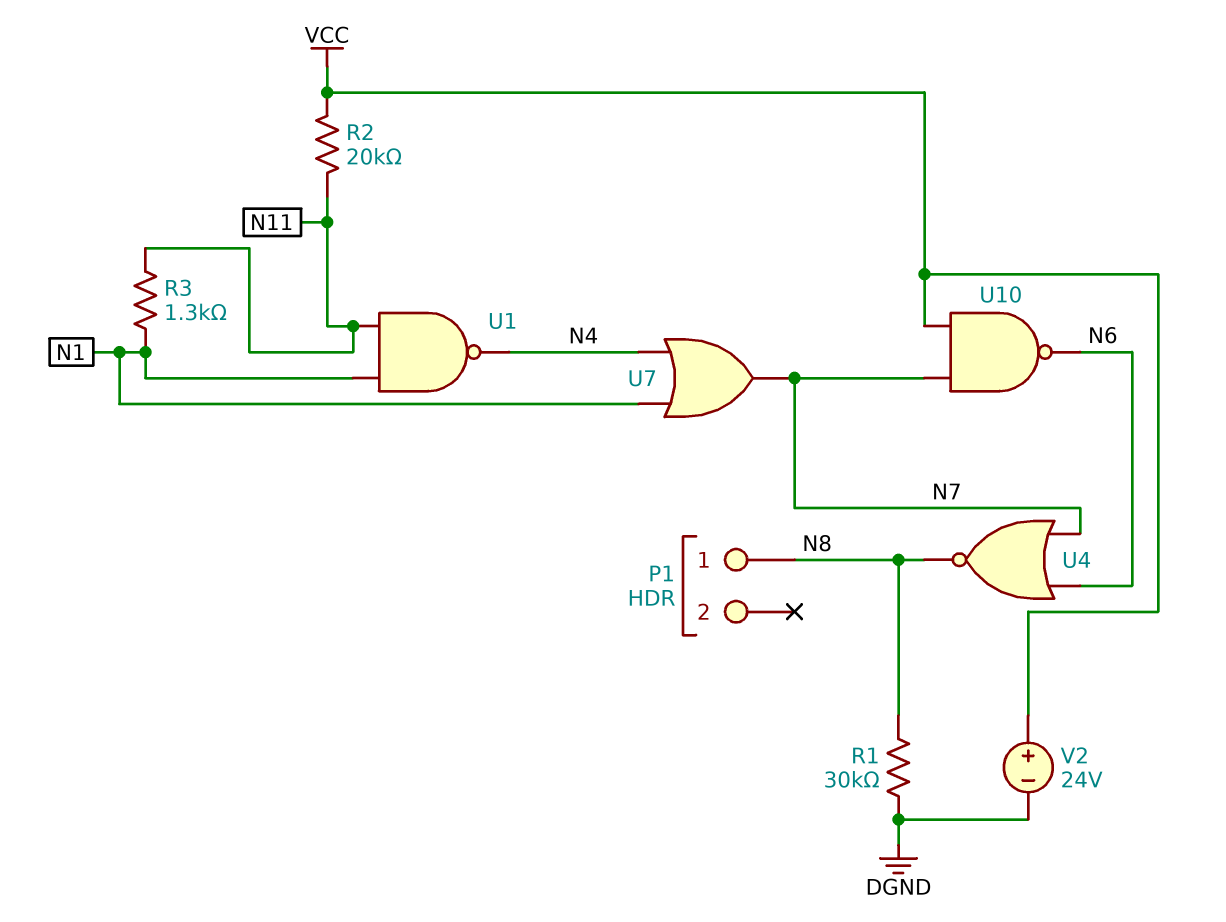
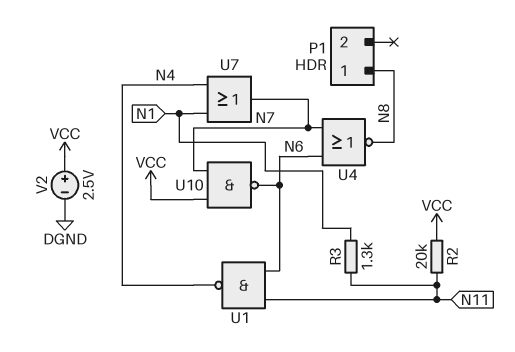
R1: 30k (DGND, N8) -> none
U1: NAND (in N1, in N11, out N4) -> NAND (in N6, in N11, out N4)
V2: 24V (plus VCC, minus DGND) -> 2.5V (plus VCC, minus DGND)

